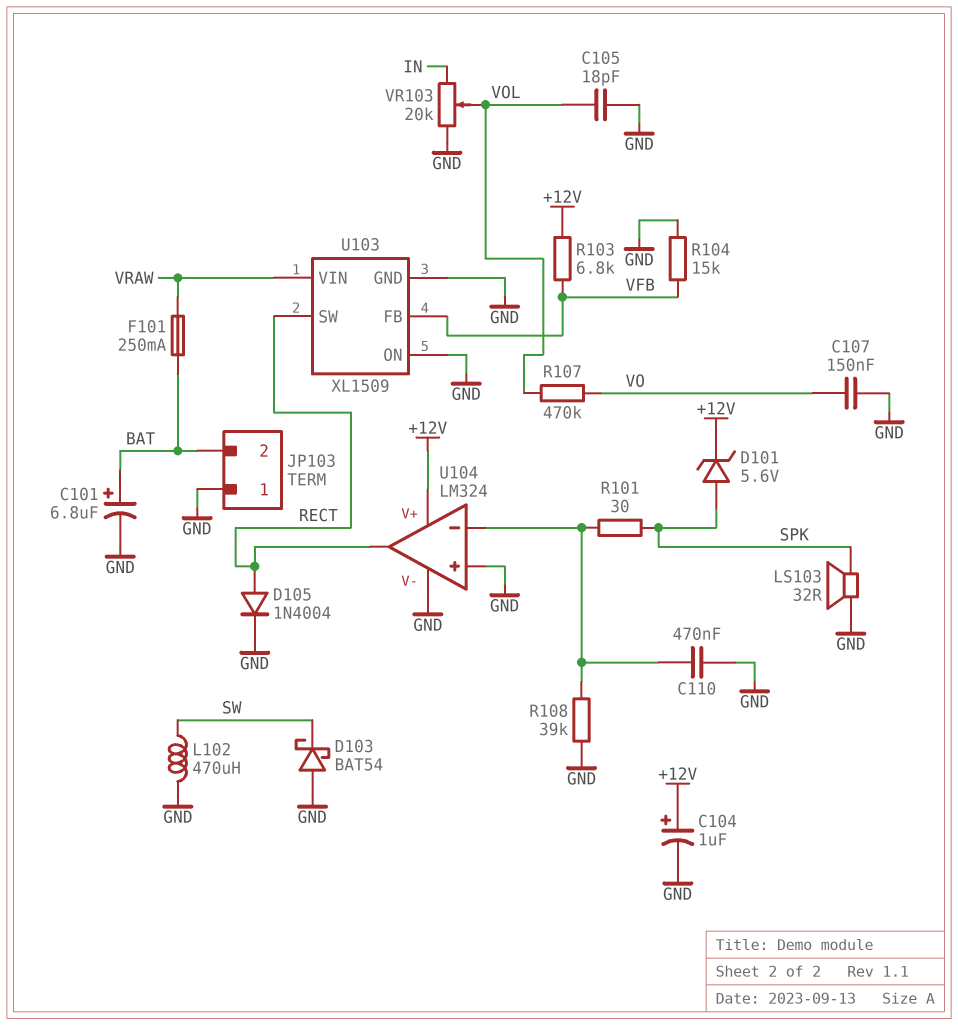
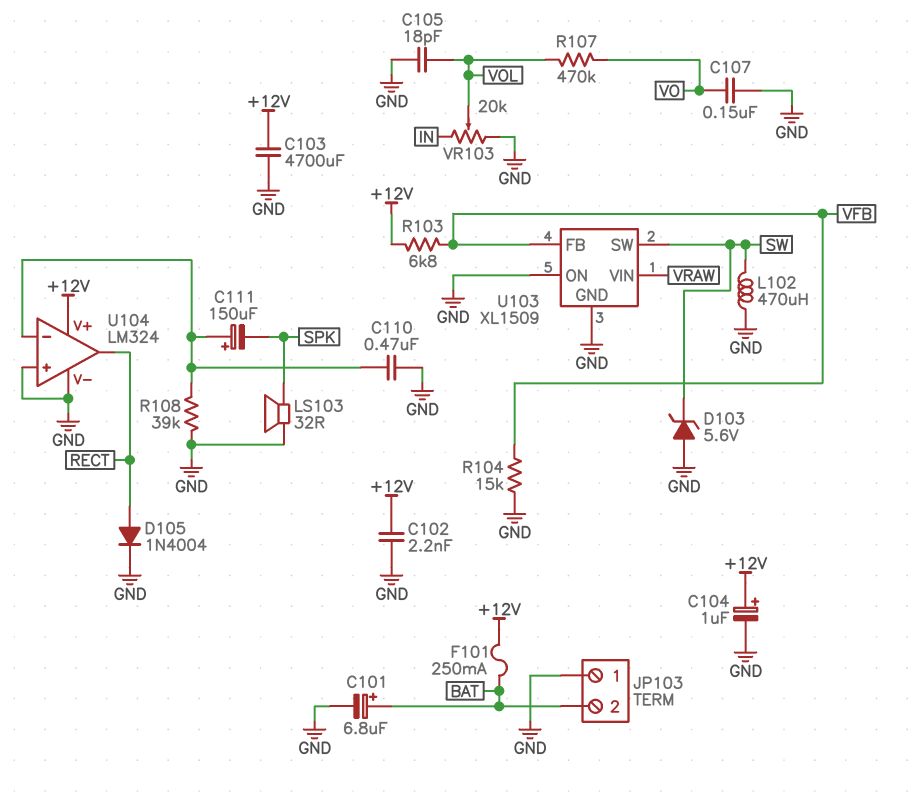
C102: none -> 2.2nF (+12V, GND)
C103: none -> 4700uF (+12V, GND)
C111: none -> 150uF (plus U104/in-, minus SPK)
D101: zener 5.6V (A SPK, K +12V) -> none
D103: schottky BAT54 (A GND, K SW) -> zener 5.6V (A GND, K SW)
F101: 250mA (BAT, VRAW) -> 250mA (+12V, BAT)
R101: 30 (SPK, U104/in-) -> none
U103 pin SW: RECT -> SW

